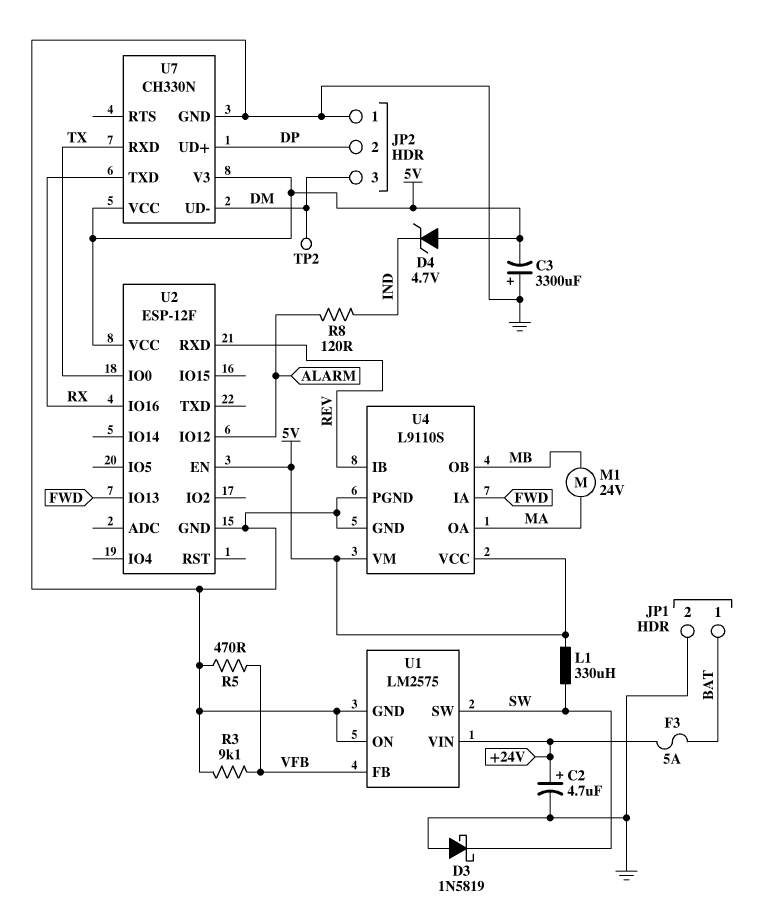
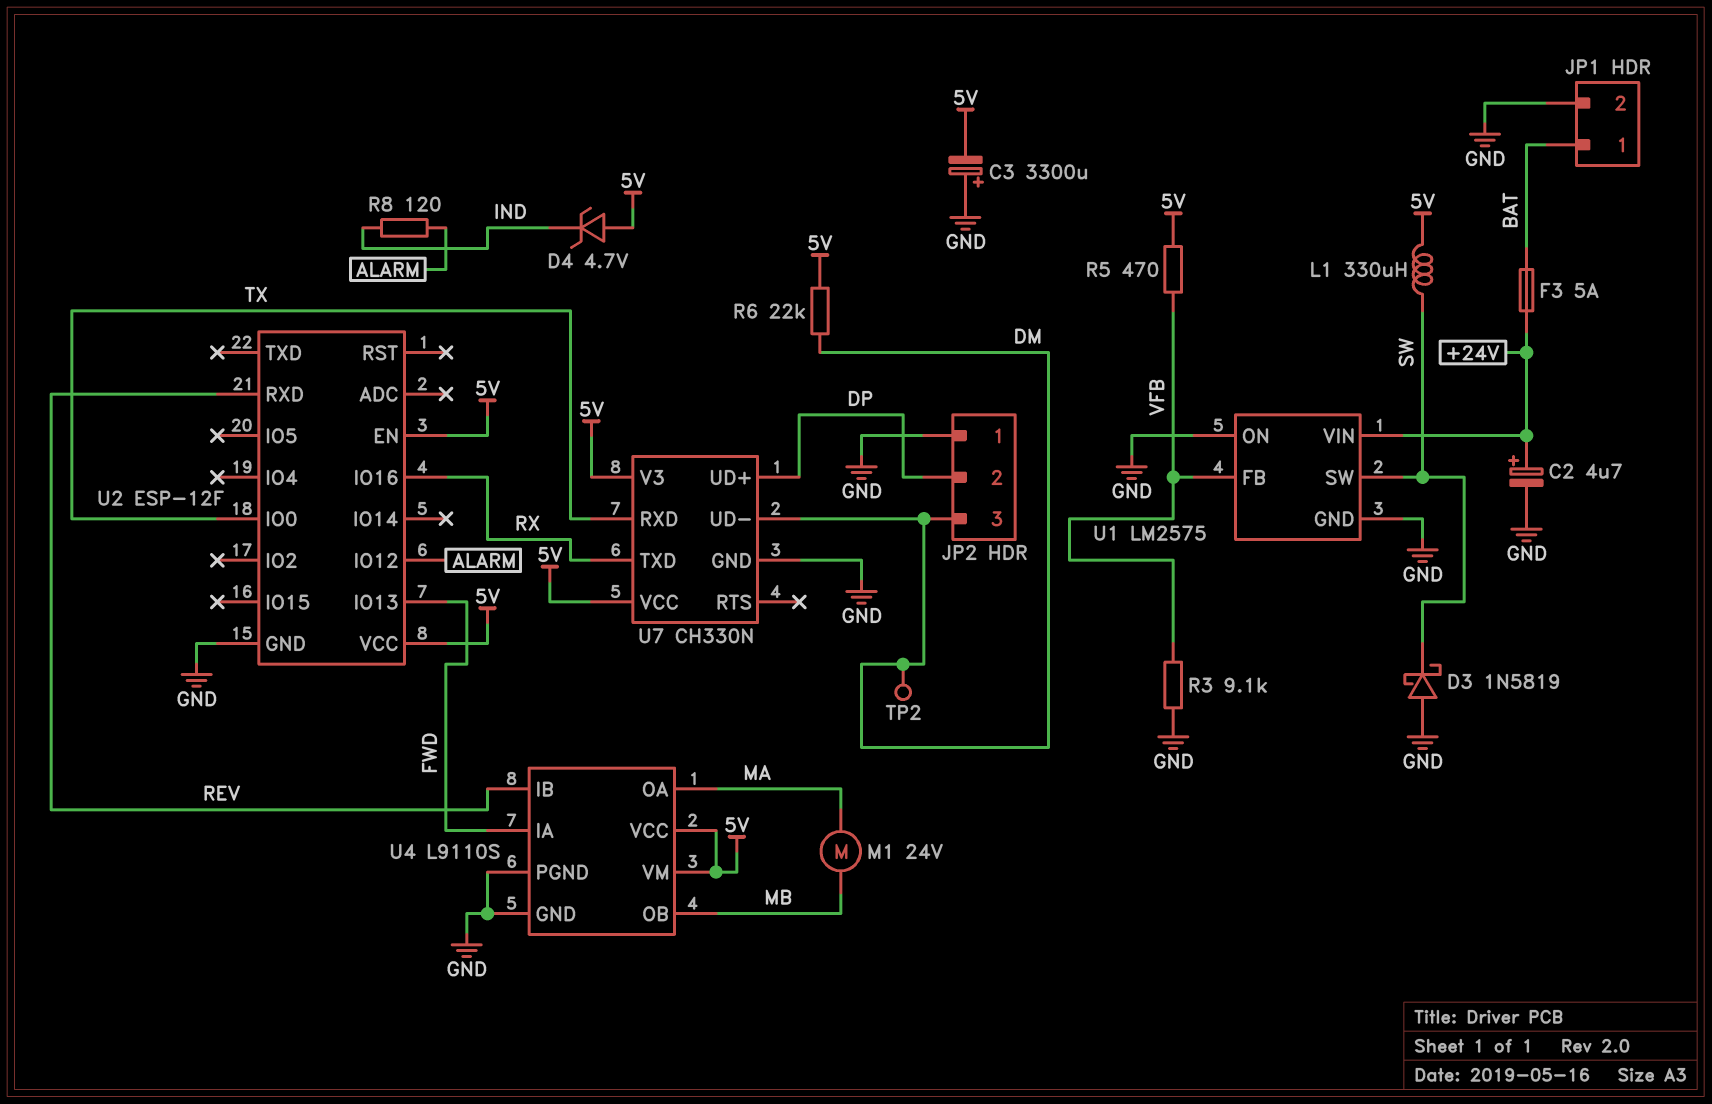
R5: 470 (GND, VFB) -> 470 (5V, VFB)
R6: none -> 22k (5V, DM)

